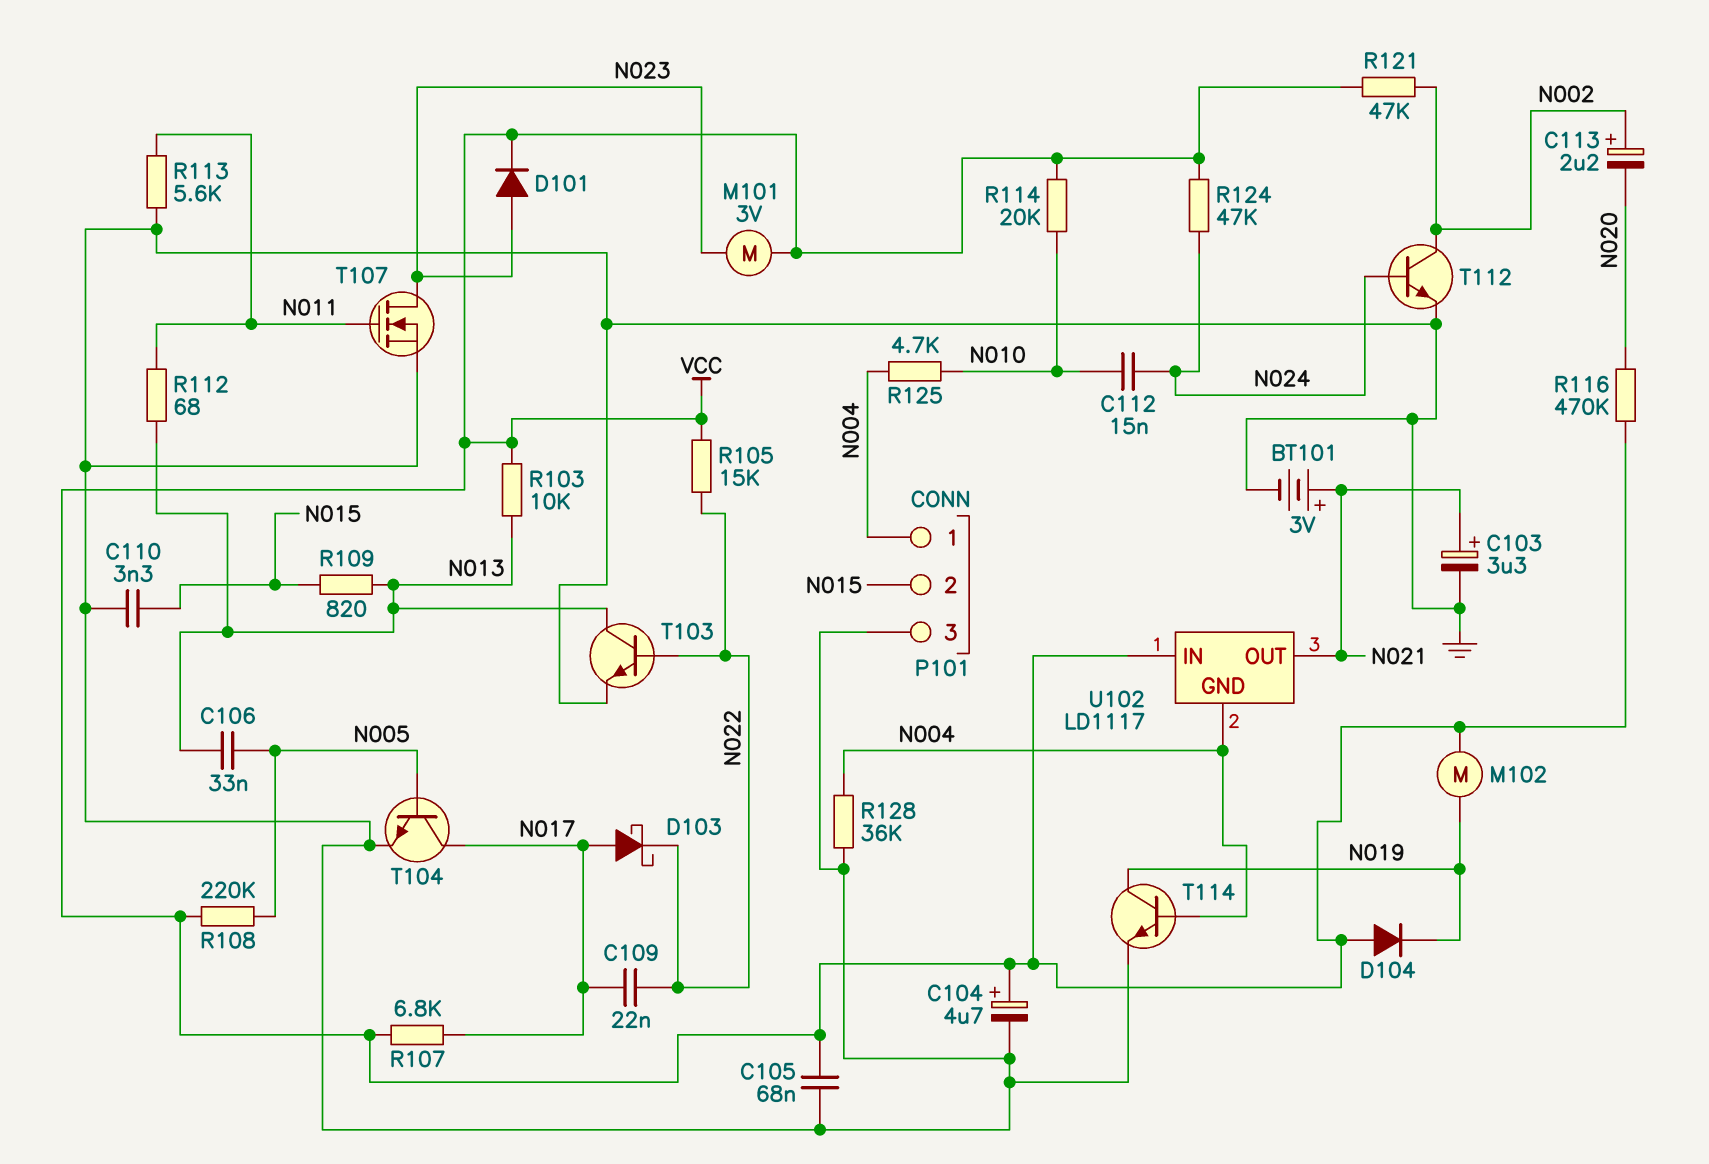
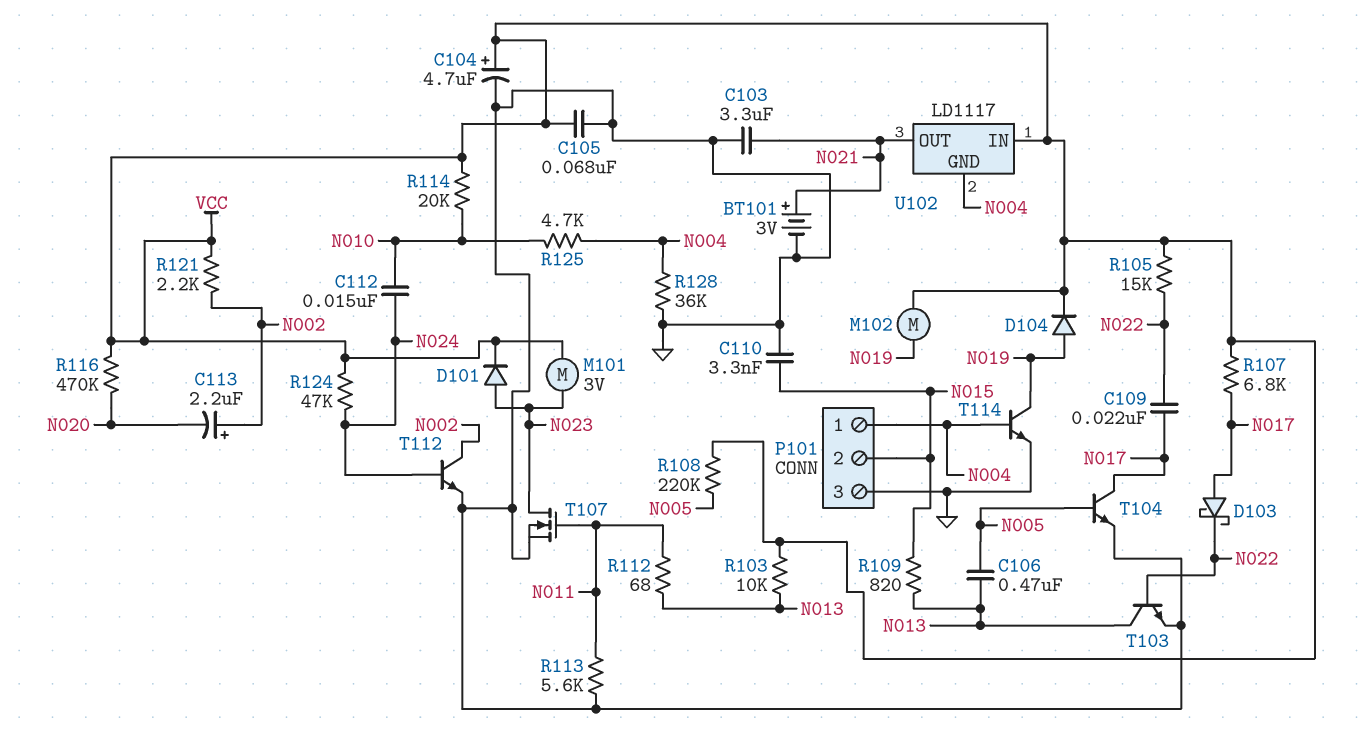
C103: 3.3uF (plus N021, minus GND) -> 3.3uF (GND, N021)
C106: 33nF (N005, N013) -> 470nF (N005, N013)
D104: diode (A VCC, K N019) -> diode (A N019, K VCC)
R121: 47k (N002, VCC) -> 2.2k (N002, VCC)

